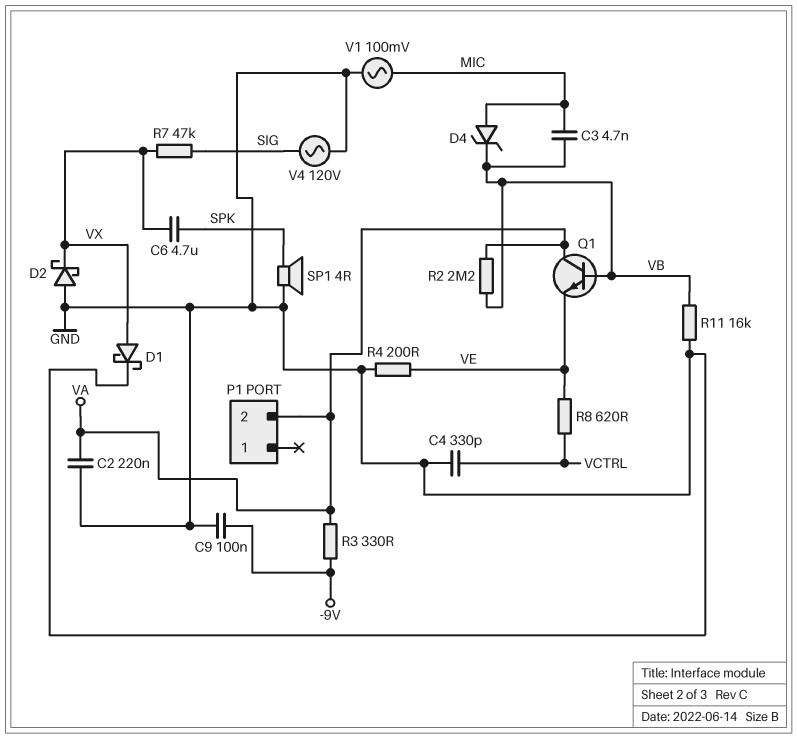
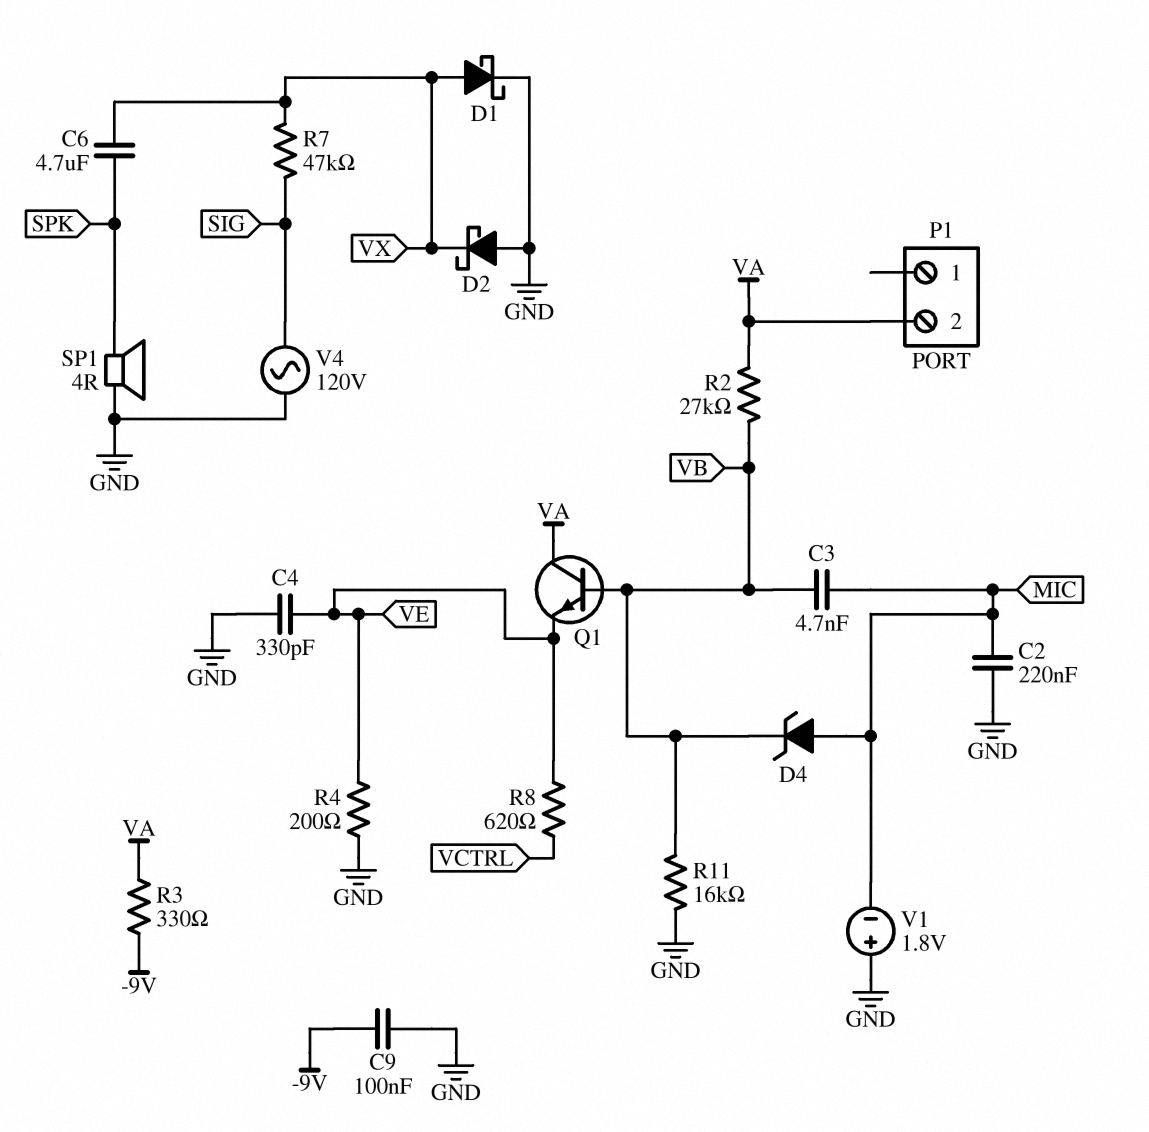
C2: 220nF (GND, VA) -> 220nF (GND, MIC)
C4: 330pF (GND, VCTRL) -> 330pF (GND, VE)
R2: 2.2M (VA, VB) -> 27k (VA, VB)
V1: AC 100mV (GND, MIC) -> 1.8V (plus GND, minus MIC)

